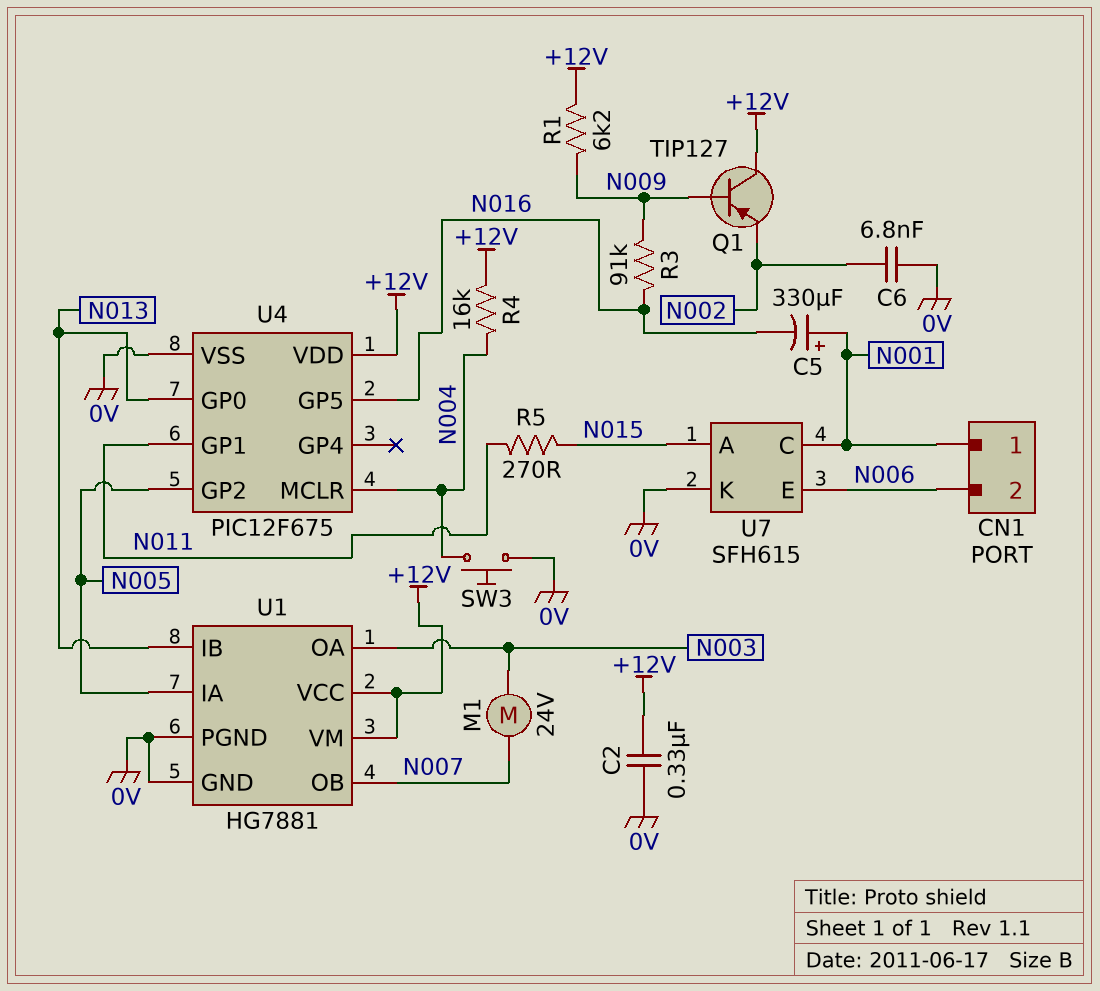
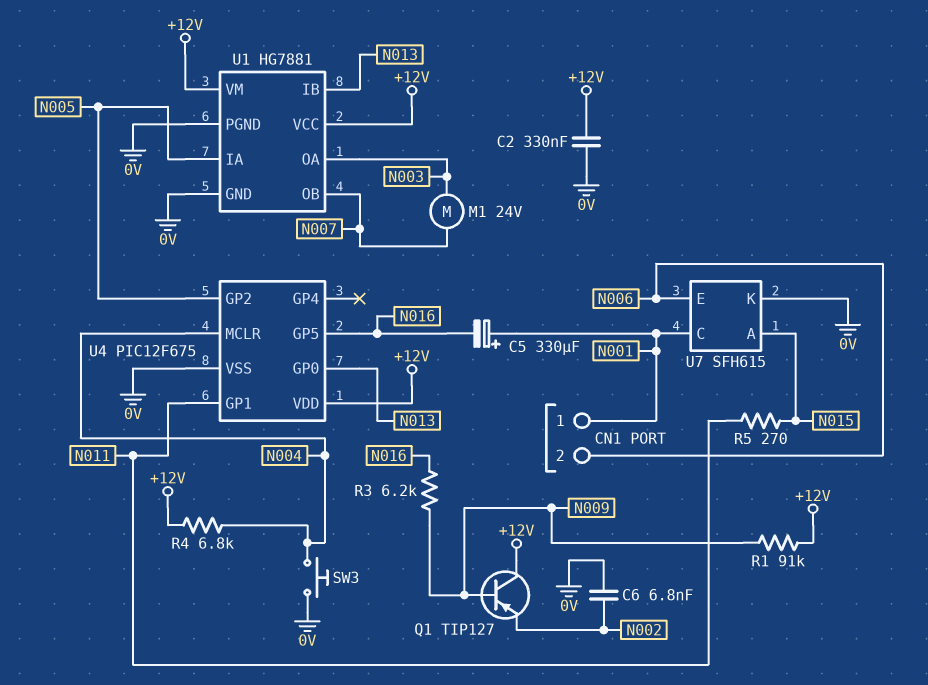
R1: 6.2k (+12V, N009) -> 91k (+12V, N009)
R3: 91k (N009, N016) -> 6.2k (N009, N016)
R4: 16k (+12V, N004) -> 6.8k (+12V, N004)

